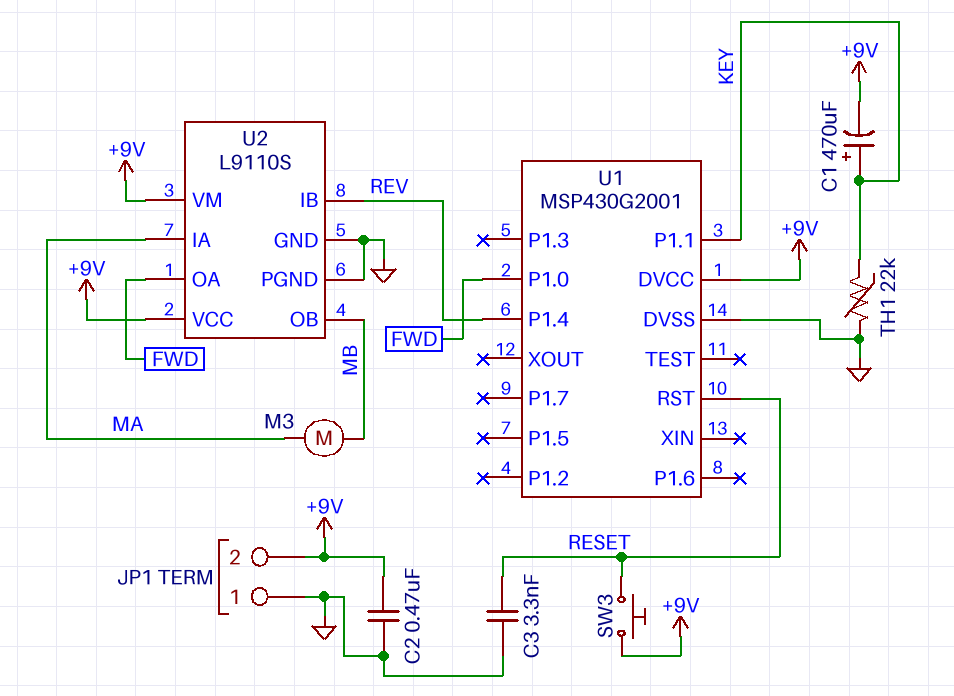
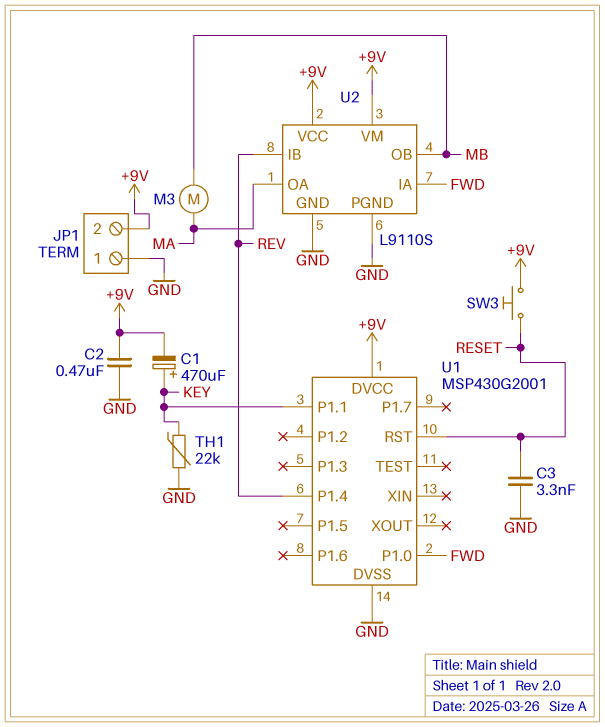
U2 pin IA: MA -> FWD
U2 pin OA: FWD -> MA

